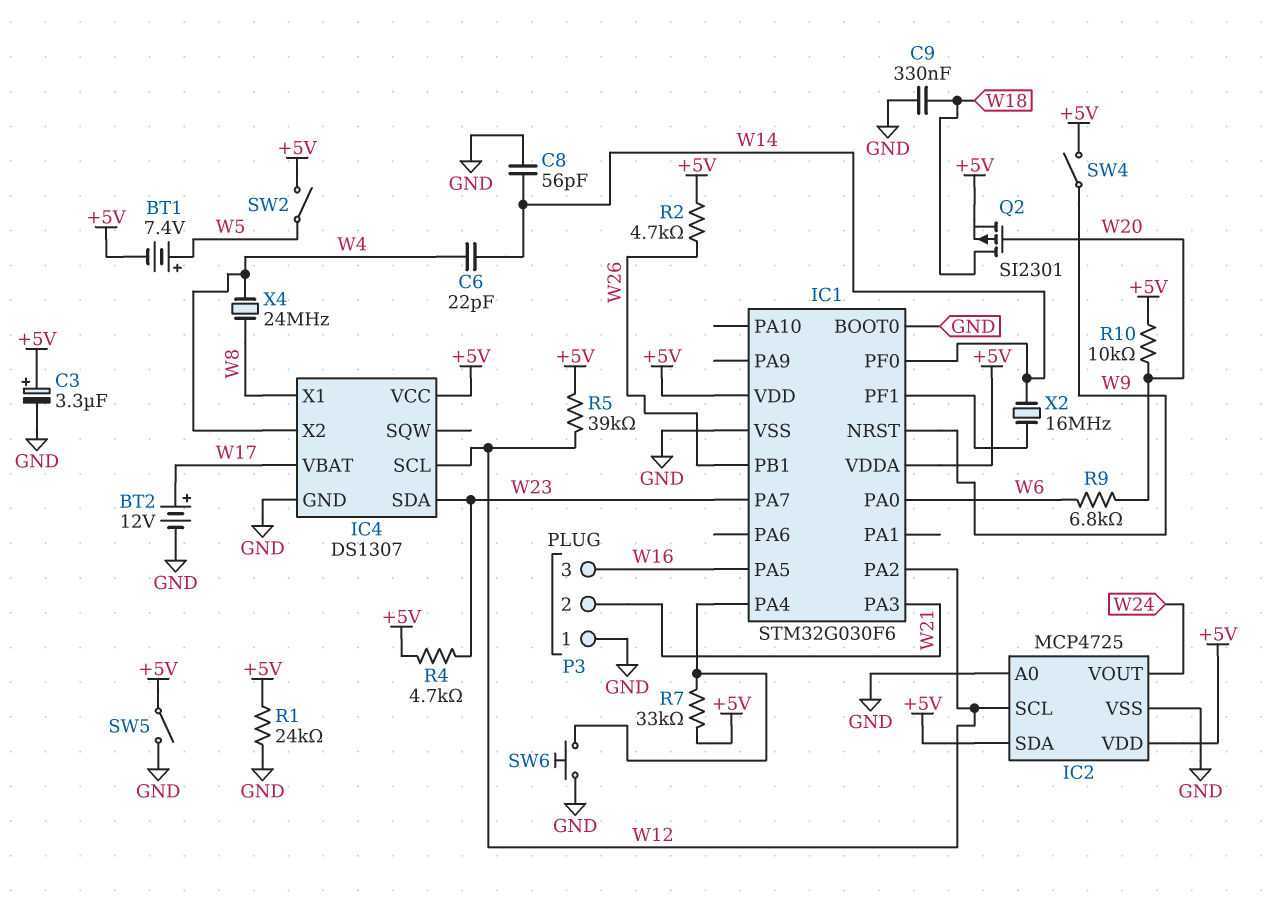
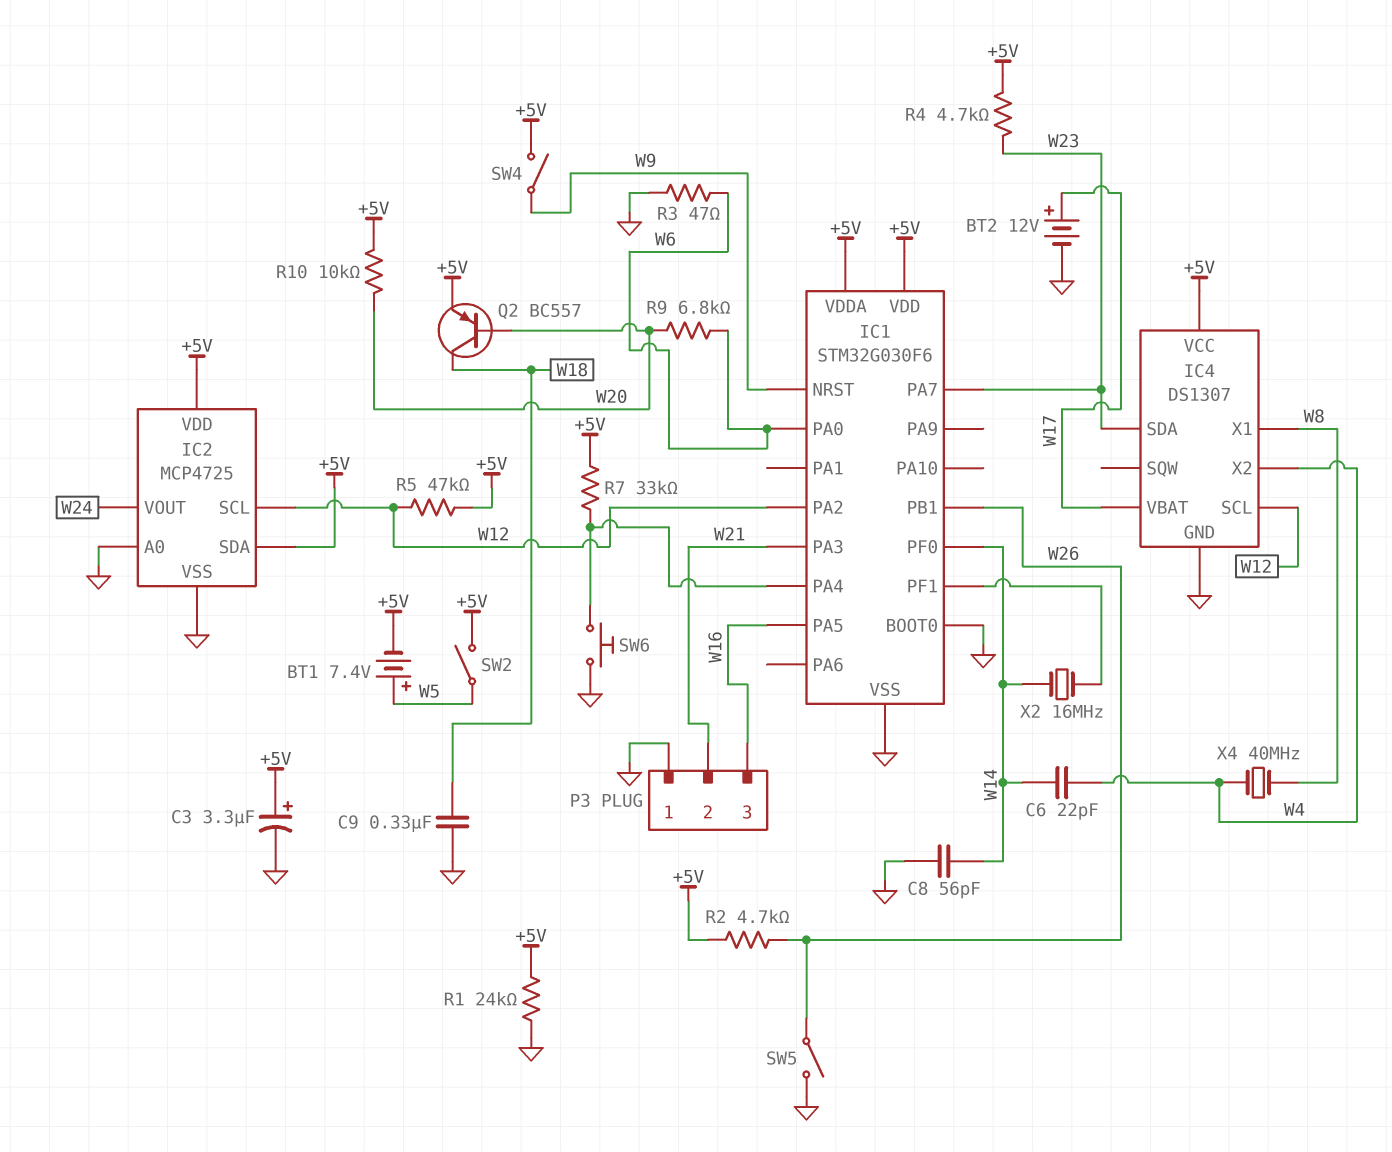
Q2: PMOS SI2301 (G W20, D W18, S +5V) -> PNP BC557 (B W20, C W18, E +5V)
R3: none -> 47 (GND, W6)
R5: 39k (+5V, W12) -> 47k (+5V, W12)
SW5: switch (+5V, GND) -> switch (GND, W26)
X4: 24MHz (W4, W8) -> 40MHz (W4, W8)

